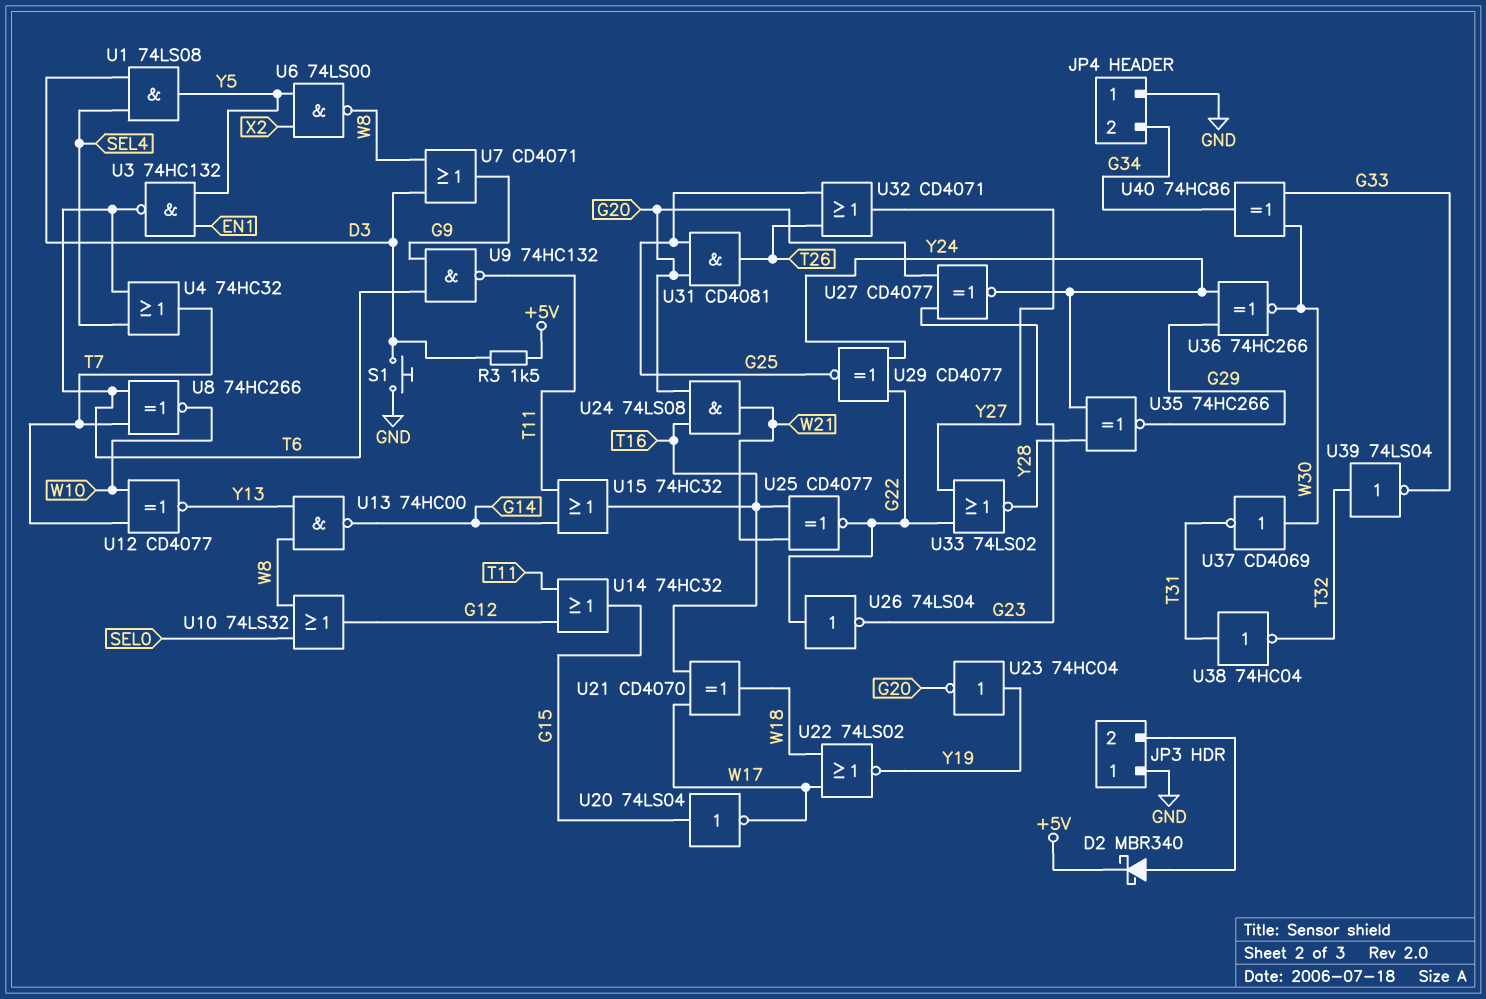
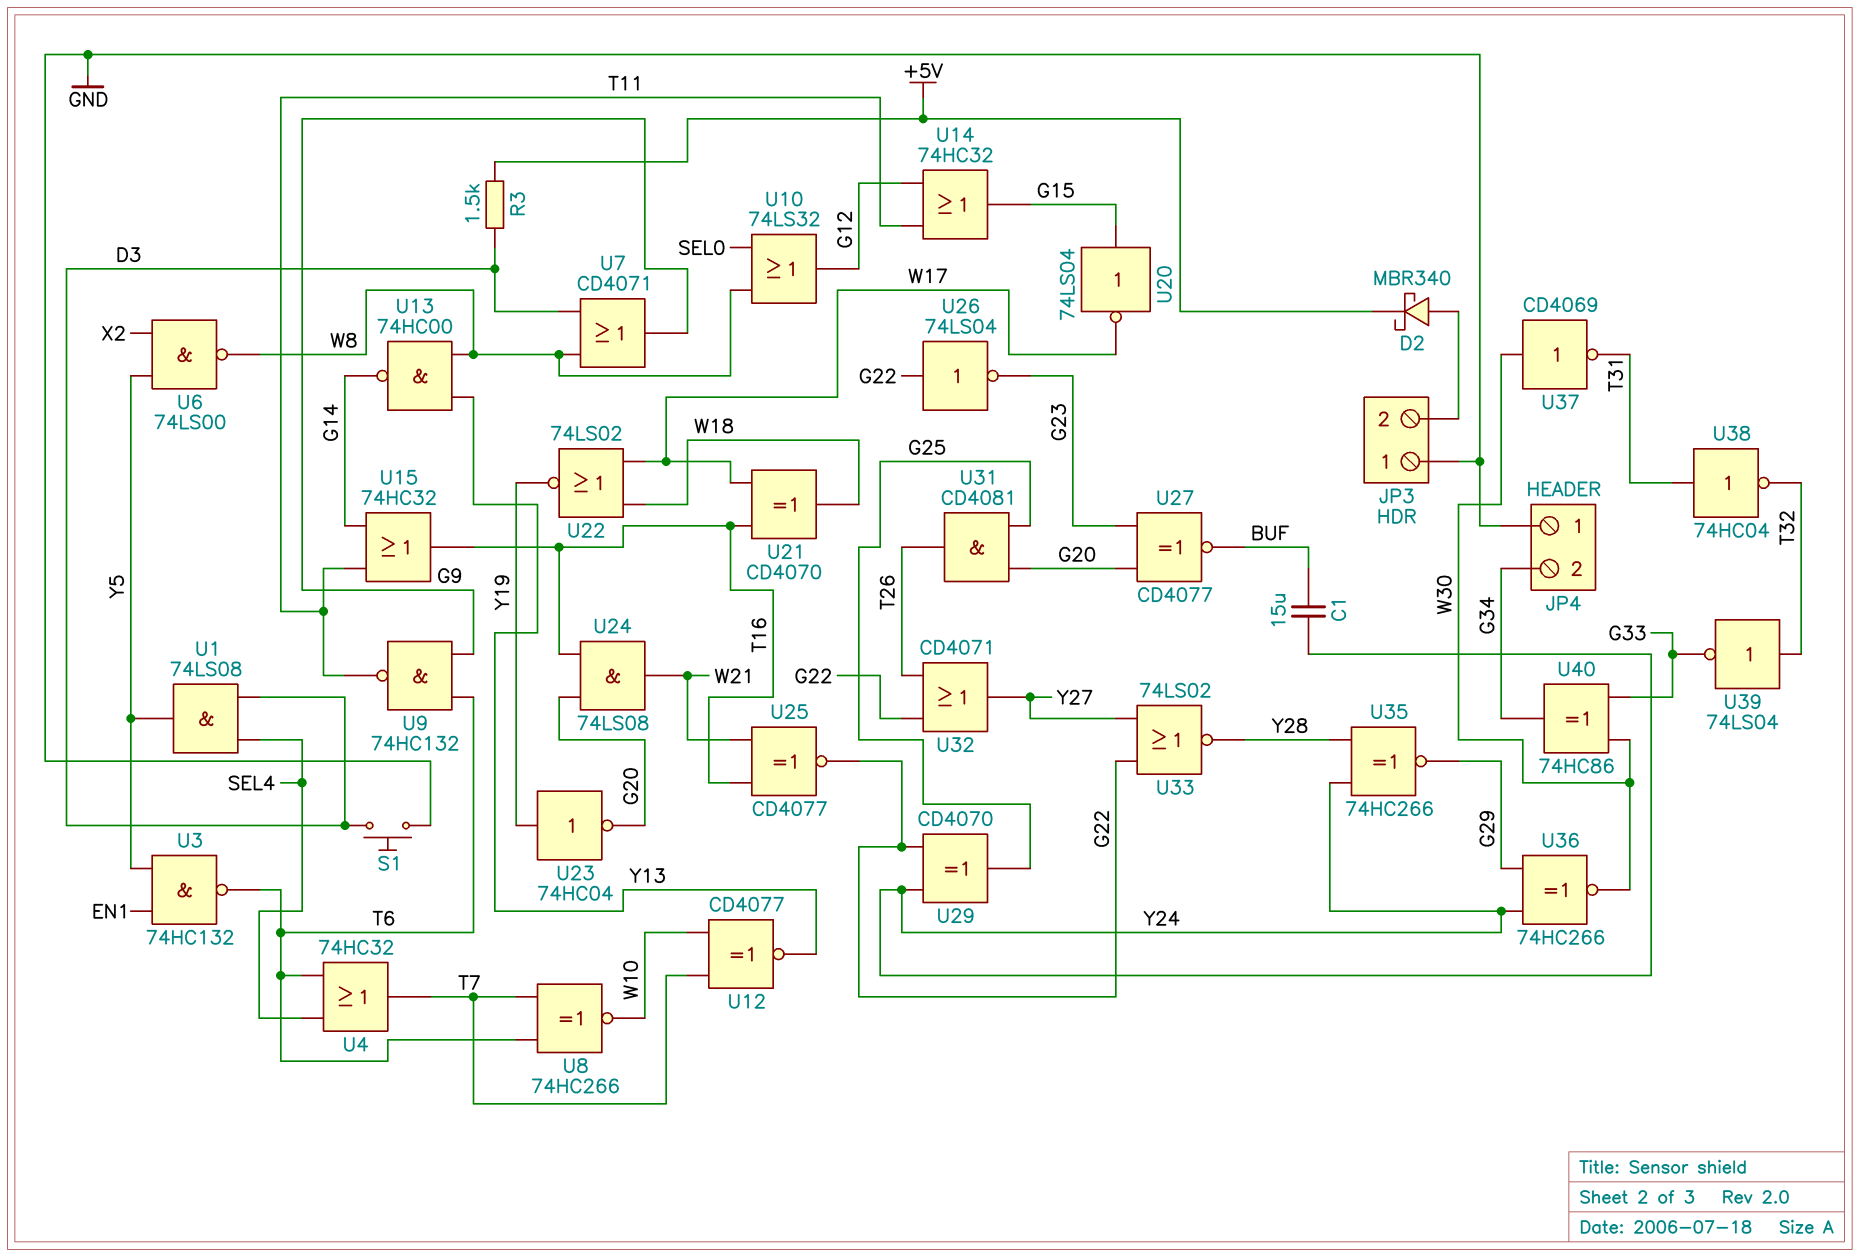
C1: none -> 15uF (BUF, Y24)
U27: XNOR CD4077 (in G20, in G23, out Y24) -> XNOR CD4077 (in G20, in G23, out BUF)
U29: XNOR CD4077 (in G22, in Y24, out G25) -> XOR CD4070 (in G22, in Y24, out G25)
U32: OR CD4071 (in G25, in T26, out Y27) -> OR CD4071 (in G22, in T26, out Y27)

